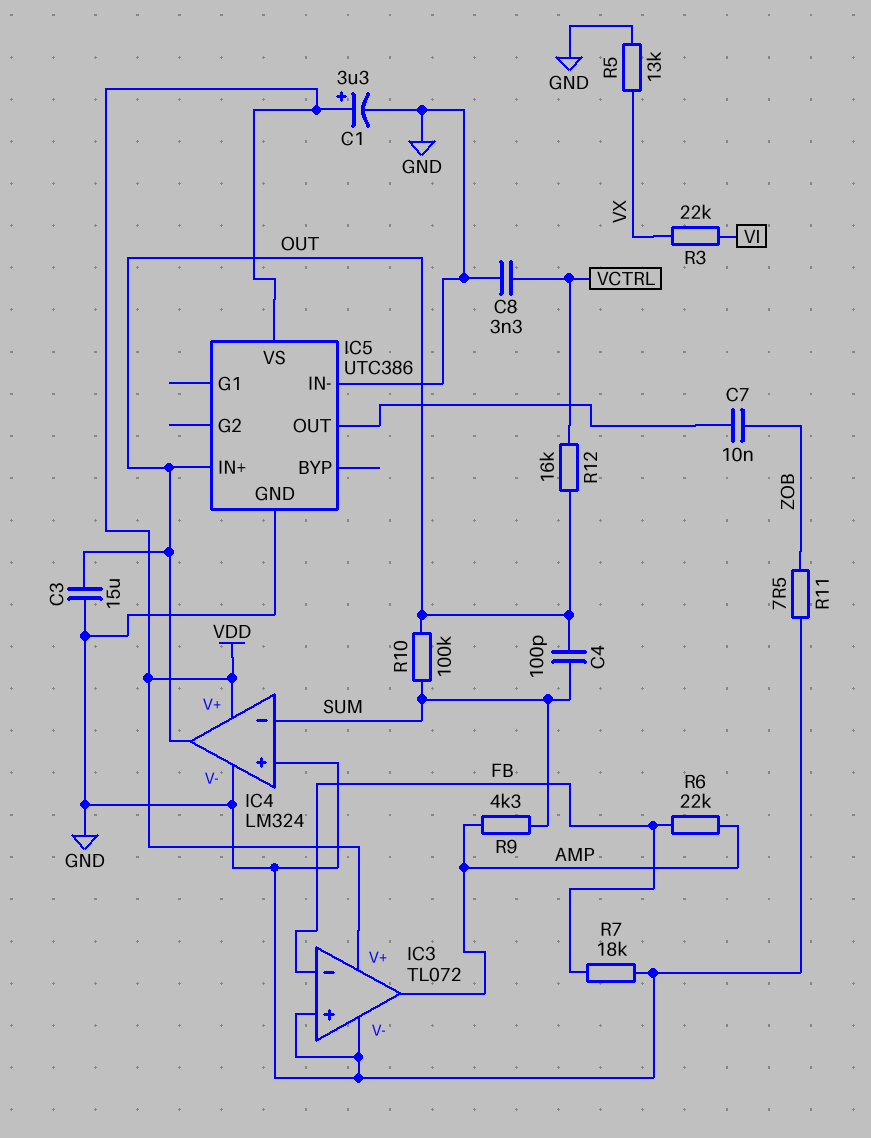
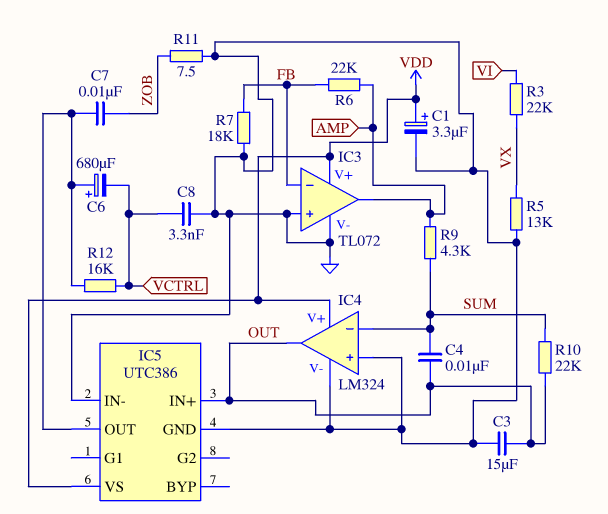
C4: 100pF (OUT, SUM) -> 10nF (OUT, SUM)
C6: none -> 680uF (plus IC5/OUT, minus VCTRL)
R10: 100k (OUT, SUM) -> 22k (OUT, SUM)
R12: 16k (OUT, VCTRL) -> 16k (IC5/OUT, VCTRL)

